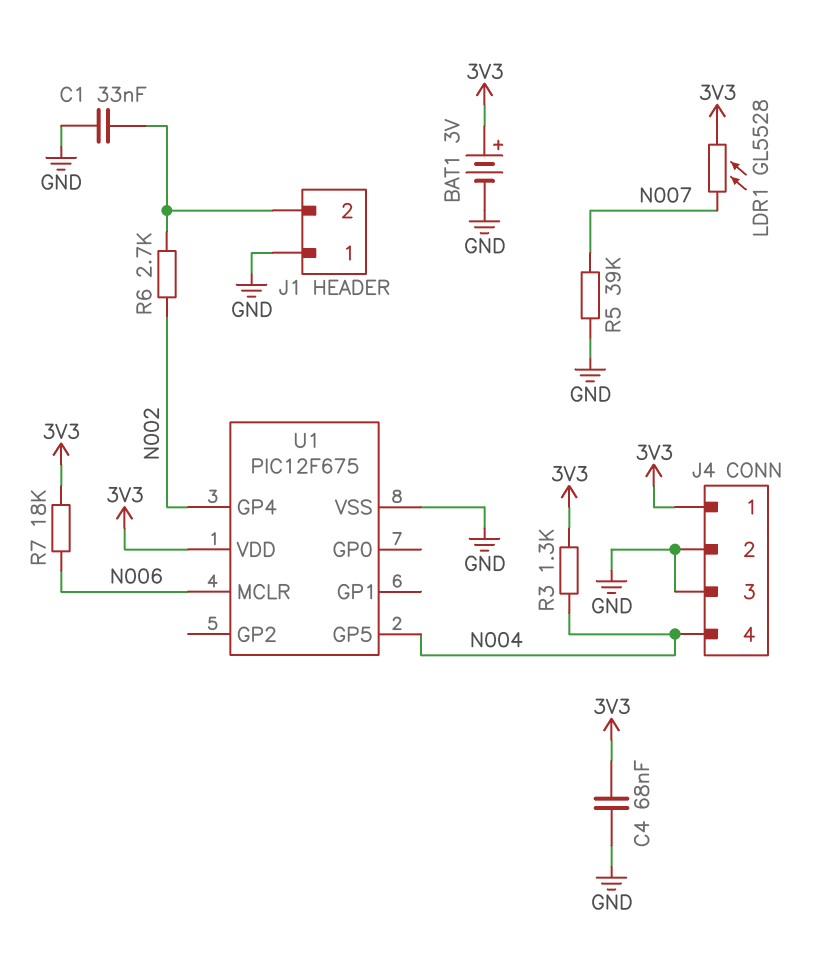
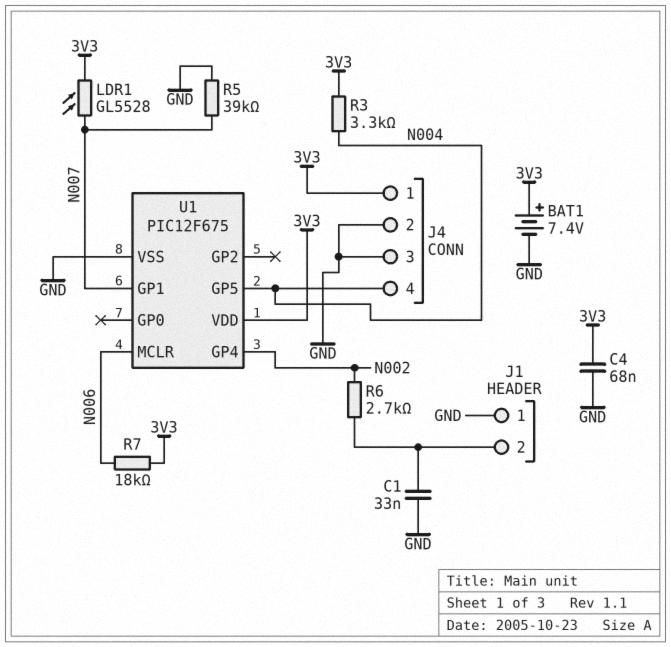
BAT1: 3V (plus 3V3, minus GND) -> 7.4V (plus 3V3, minus GND)
R3: 1.3k (3V3, N004) -> 3.3k (3V3, N004)
U1 pin GP1: none -> N007

